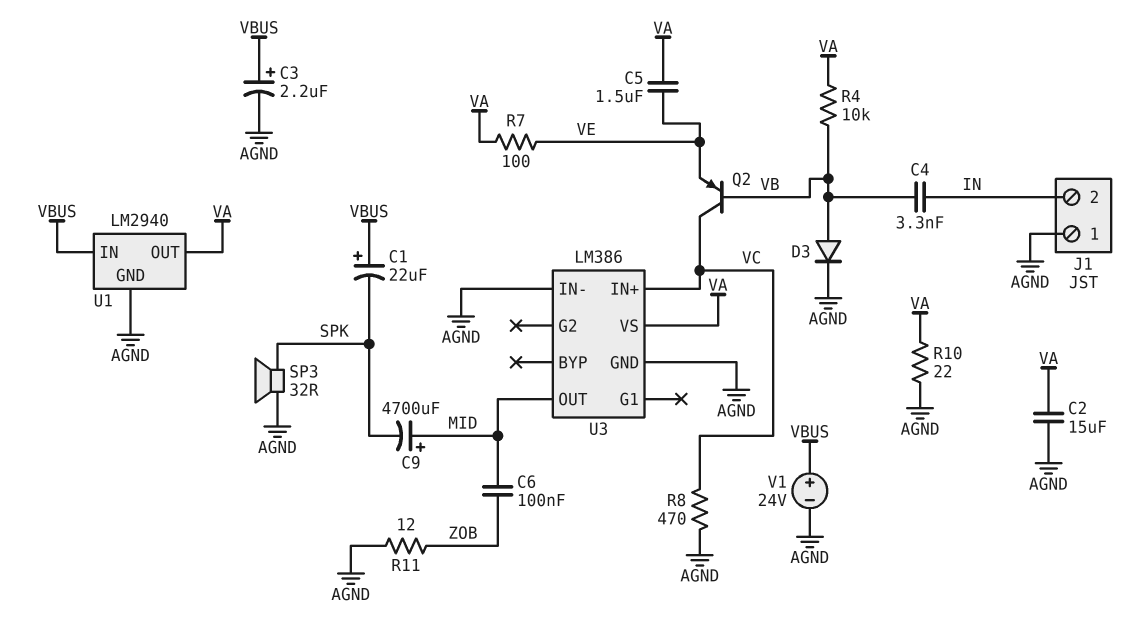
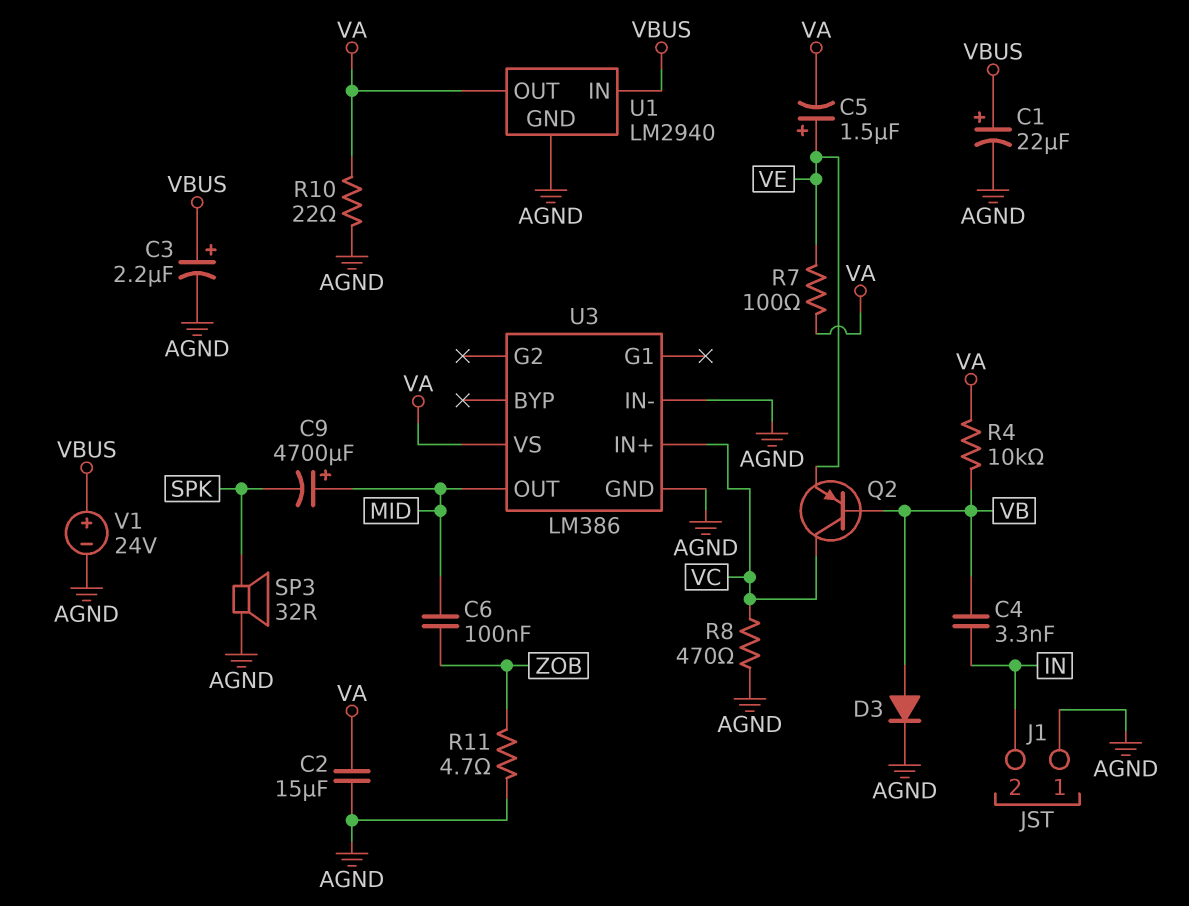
C1: 22uF (plus VBUS, minus SPK) -> 22uF (plus VBUS, minus AGND)
C5: 1.5uF (VA, VE) -> 1.5uF (plus VE, minus VA)
R11: 12 (AGND, ZOB) -> 4.7 (AGND, ZOB)

